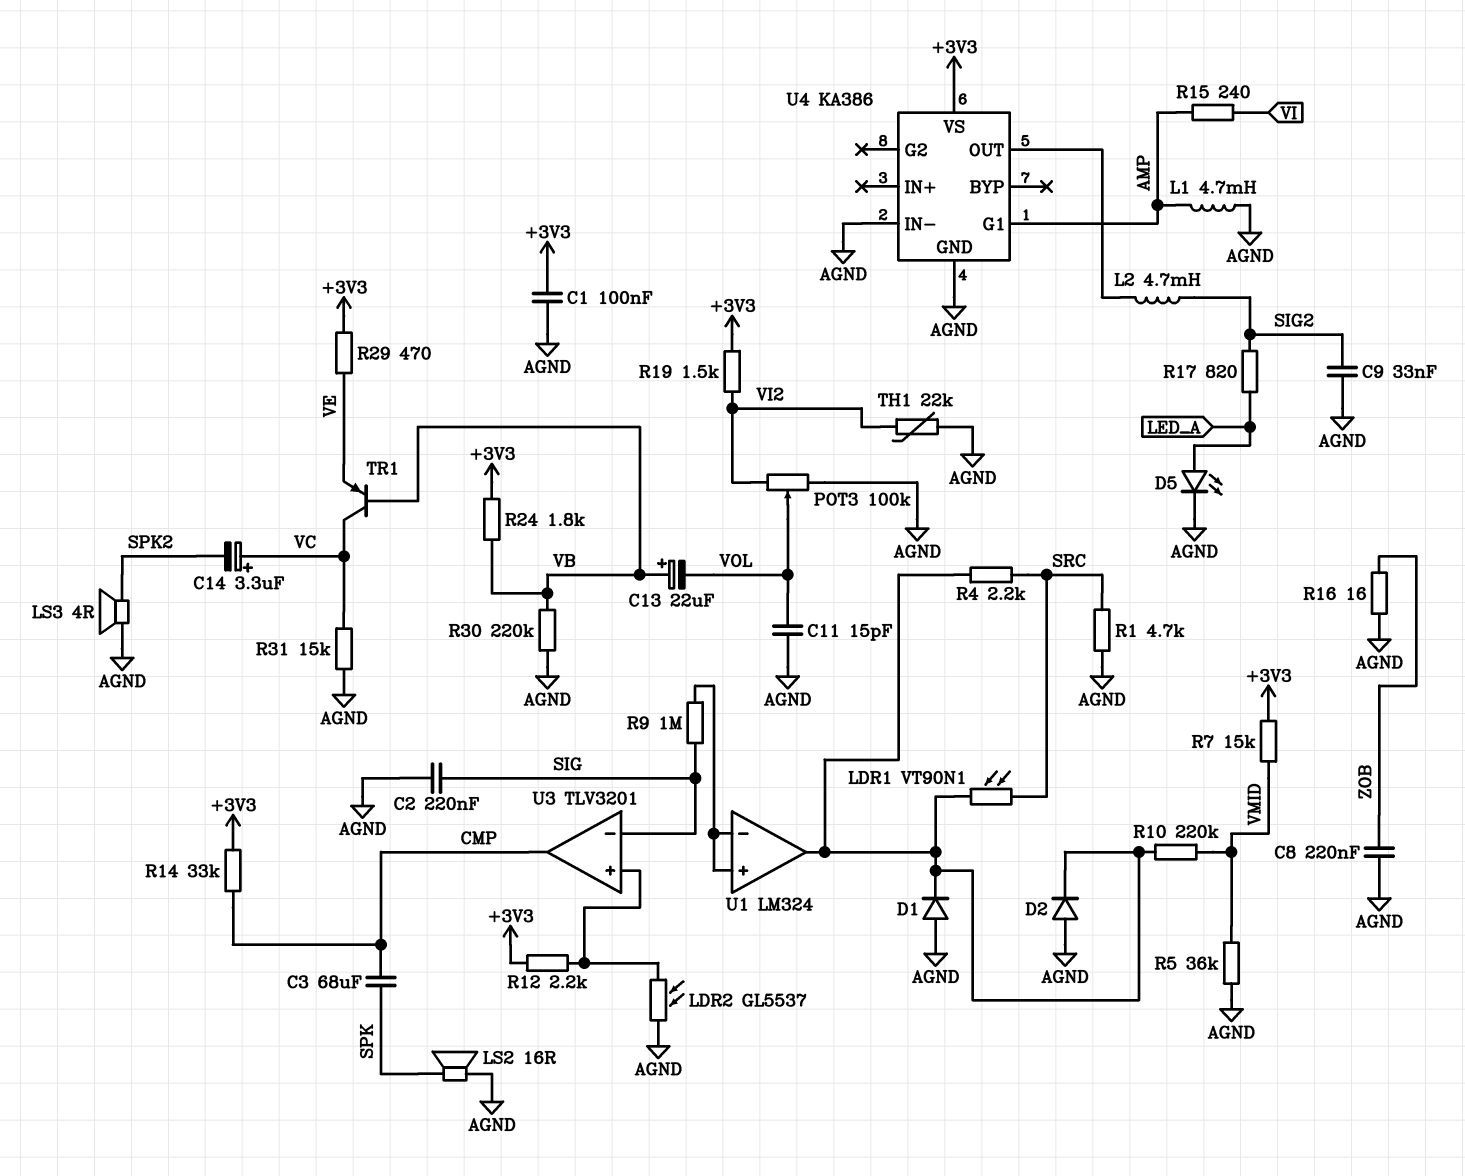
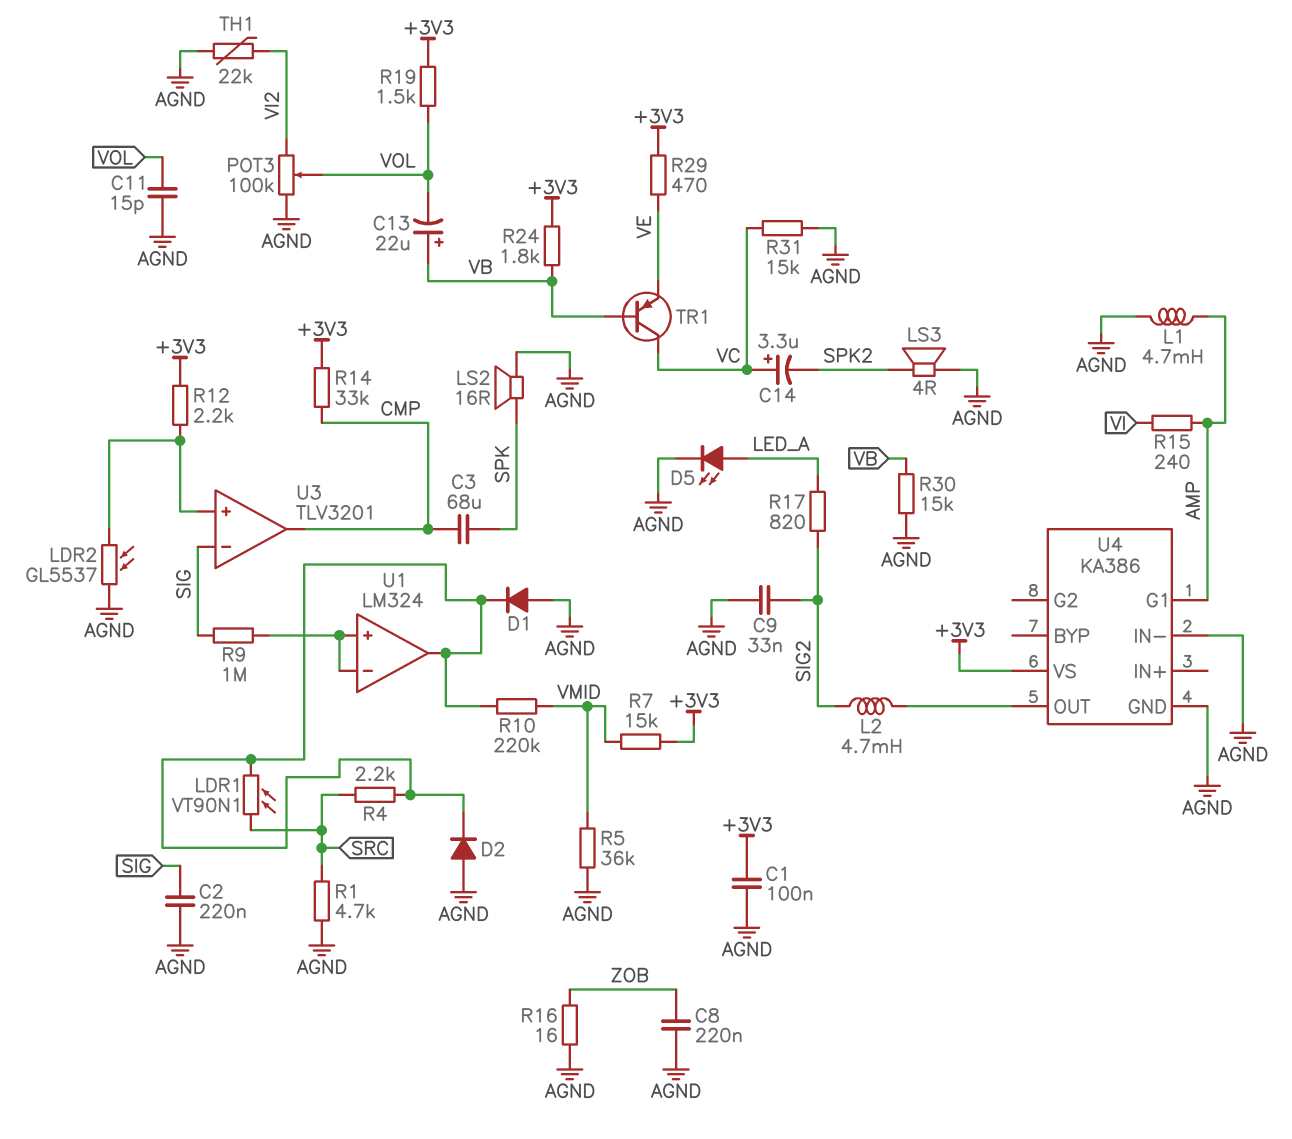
R19: 1.5k (+3V3, VI2) -> 1.5k (+3V3, VOL)
R30: 220k (AGND, VB) -> 15k (AGND, VB)

